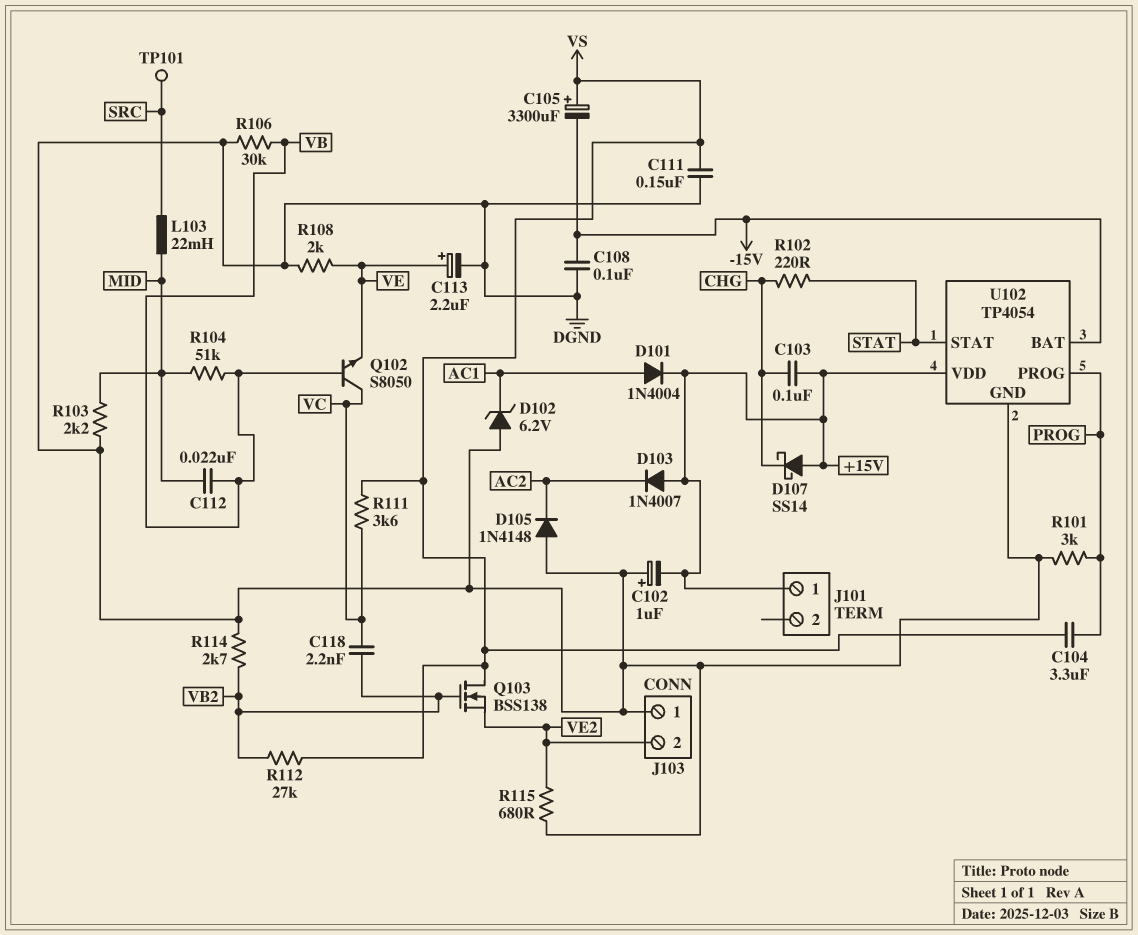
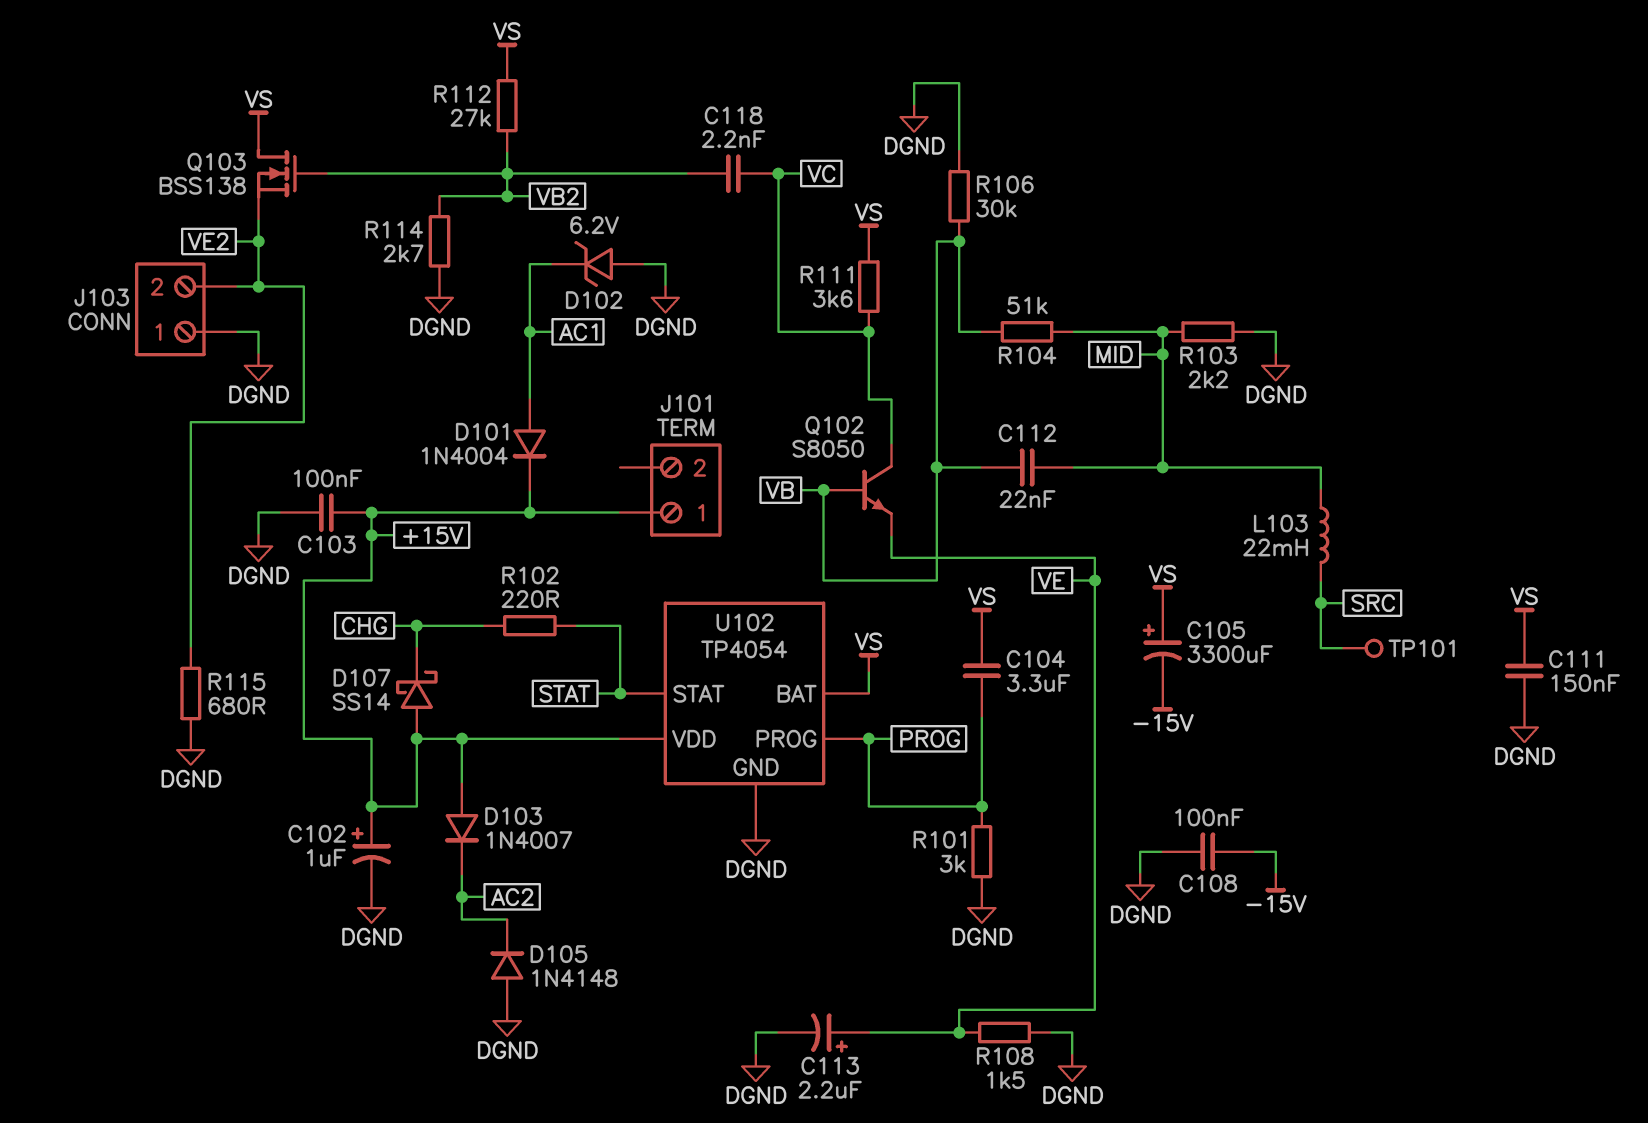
C102: 1uF (plus DGND, minus +15V) -> 1uF (plus +15V, minus DGND)
C103: 100nF (+15V, CHG) -> 100nF (+15V, DGND)
R108: 2k (DGND, VE) -> 1.5k (DGND, VE)
U102 pin BAT: -15V -> VS

